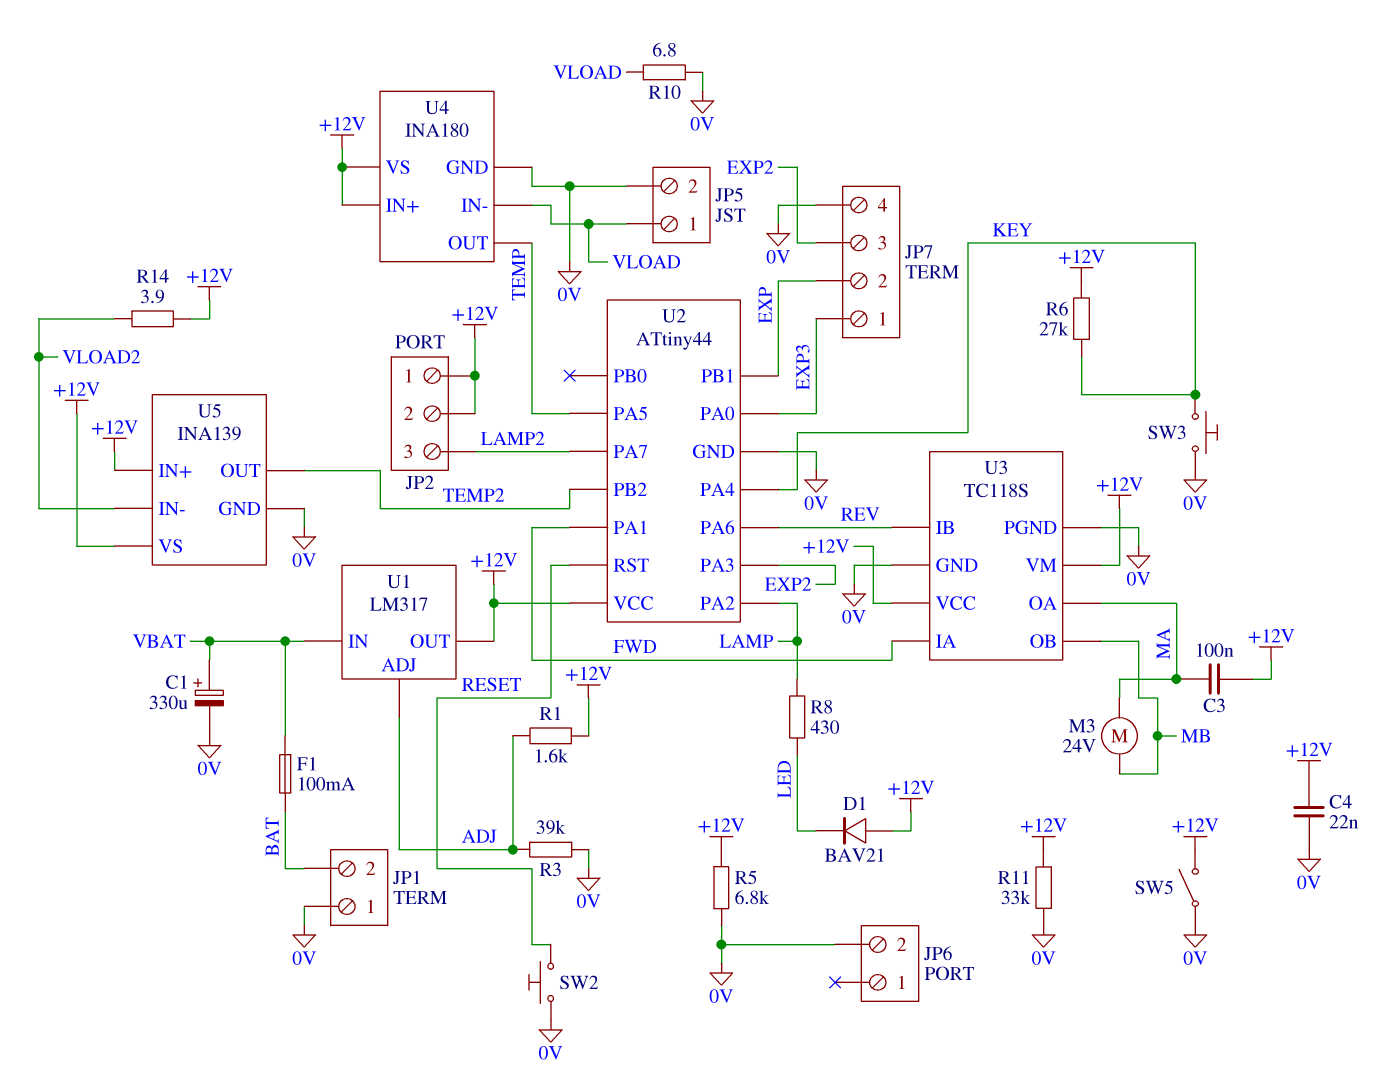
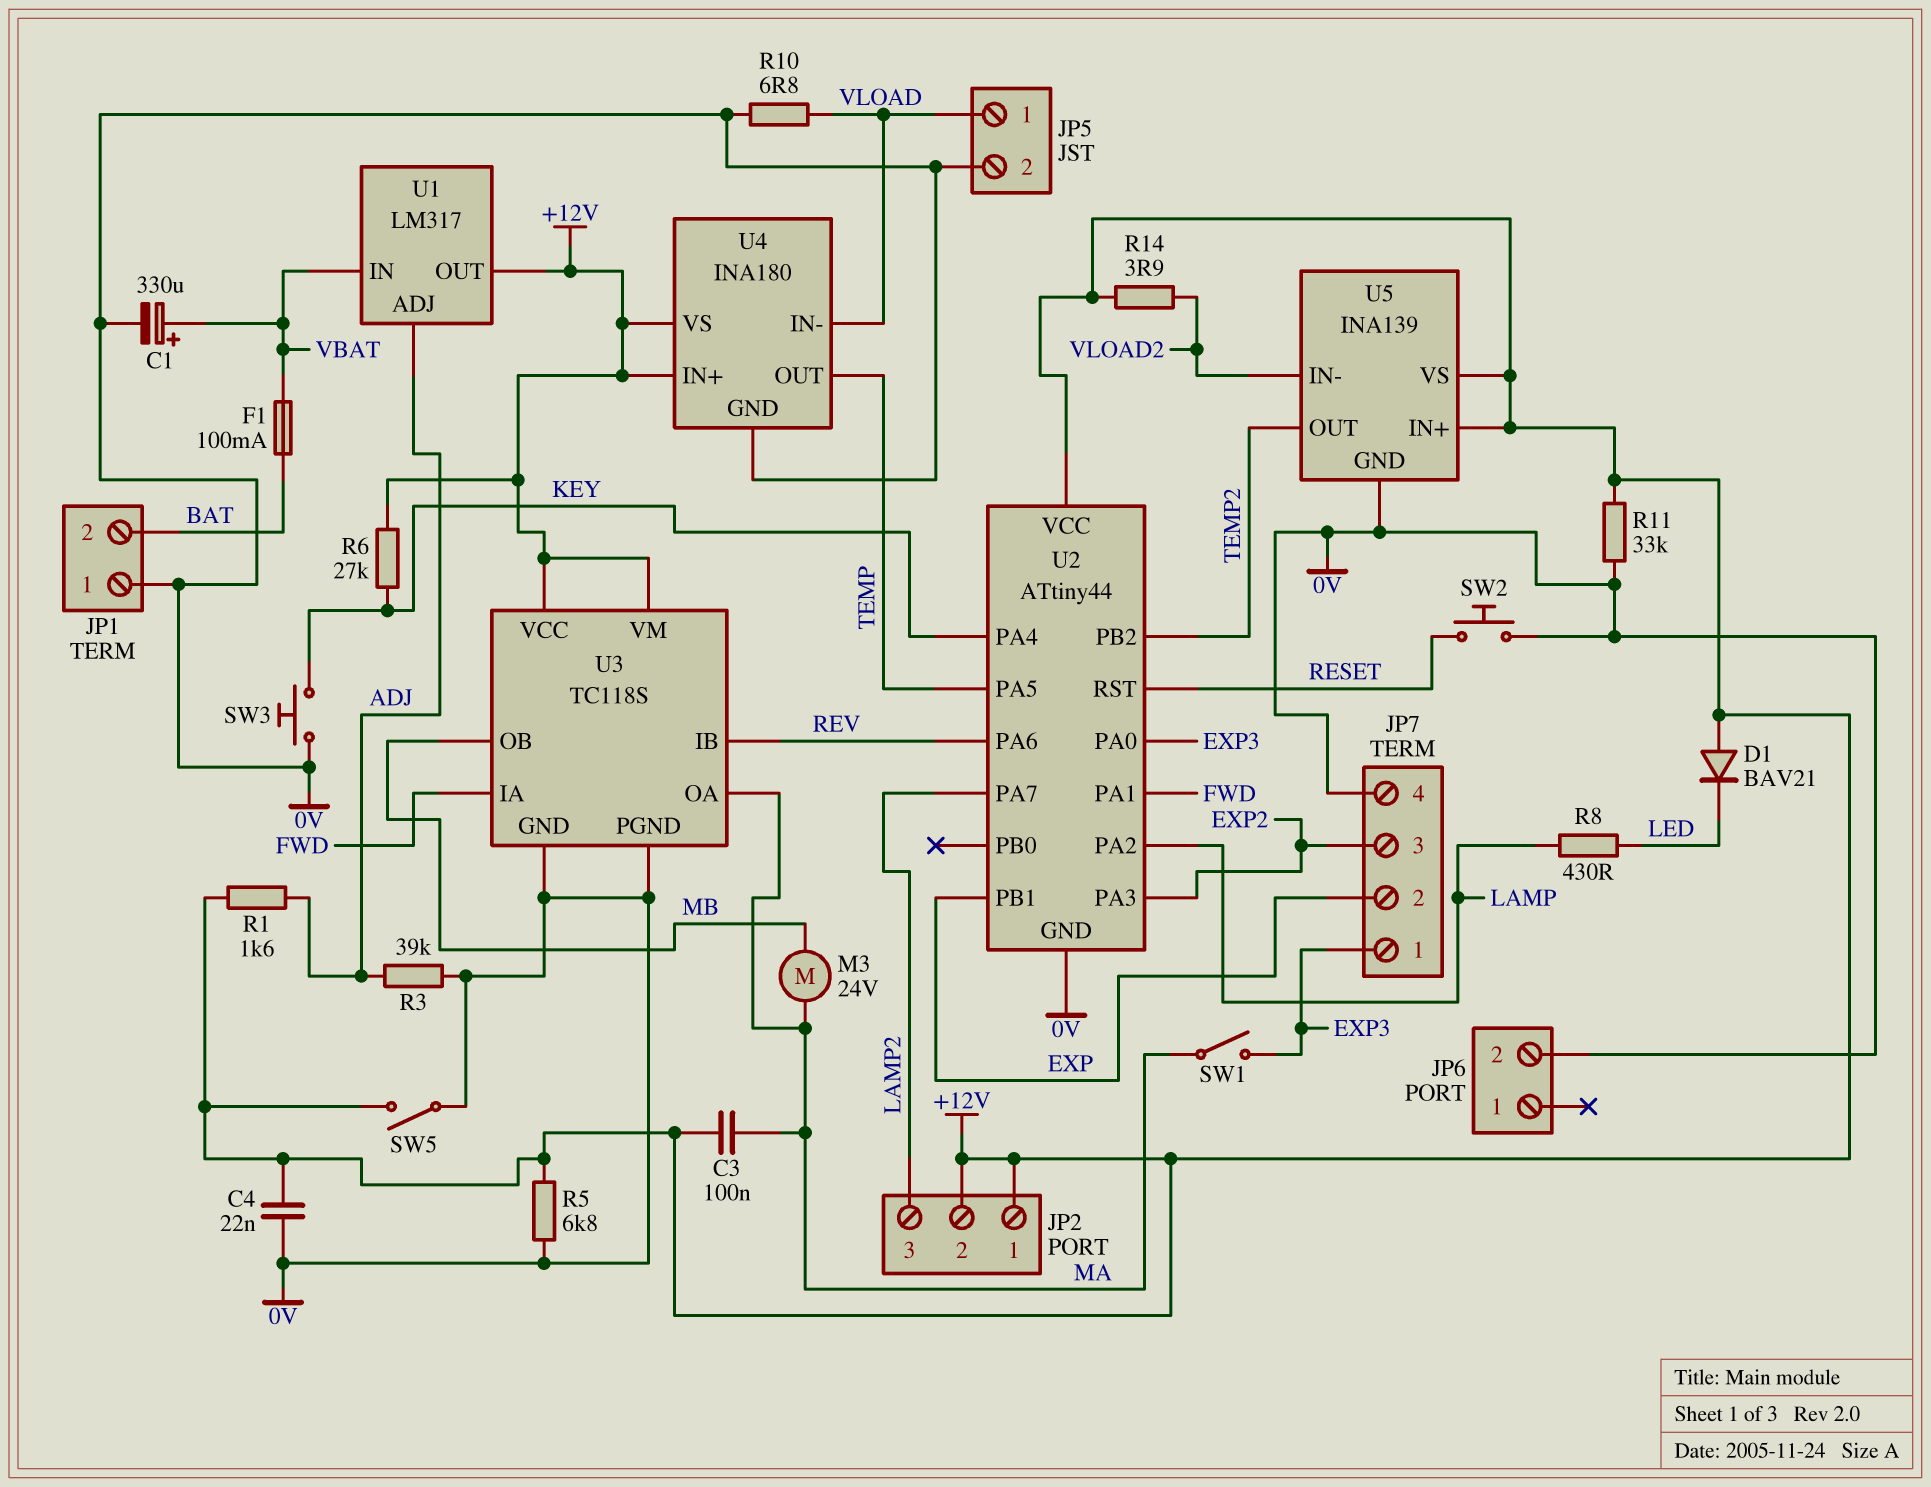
SW1: none -> switch (EXP3, MA)

